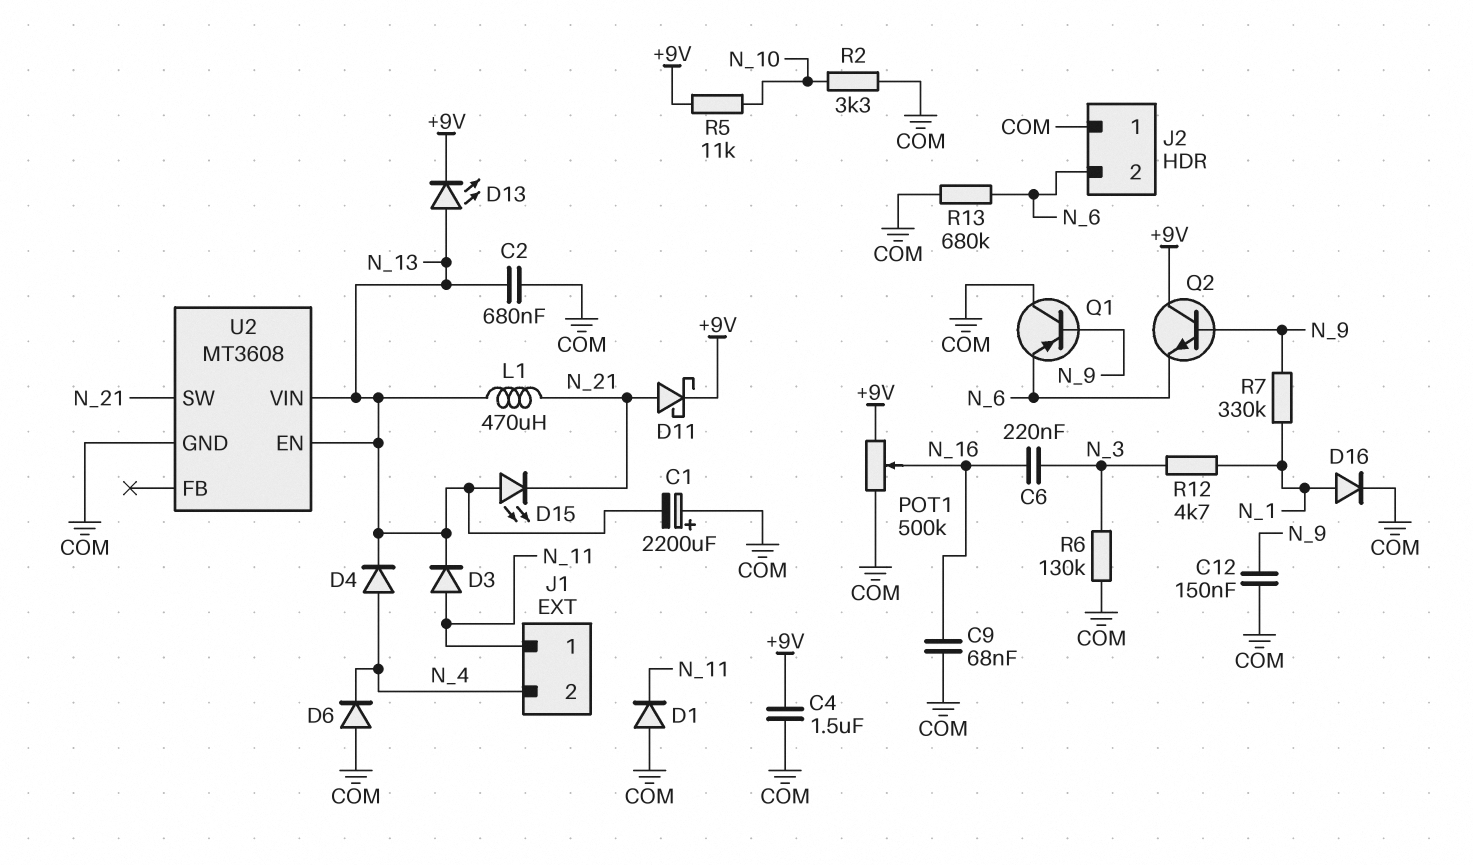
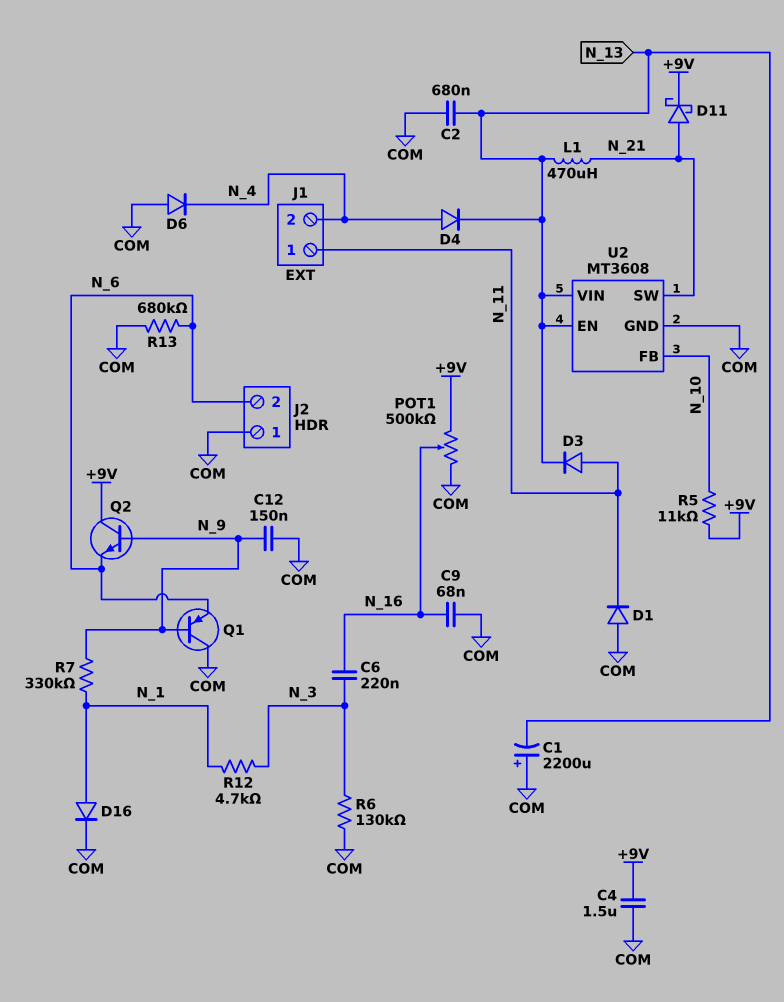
D13: LED (A N_13, K +9V) -> none
D15: LED (A N_13, K N_21) -> none
R2: 3.3k (COM, N_10) -> none
U2 pin FB: none -> N_10

